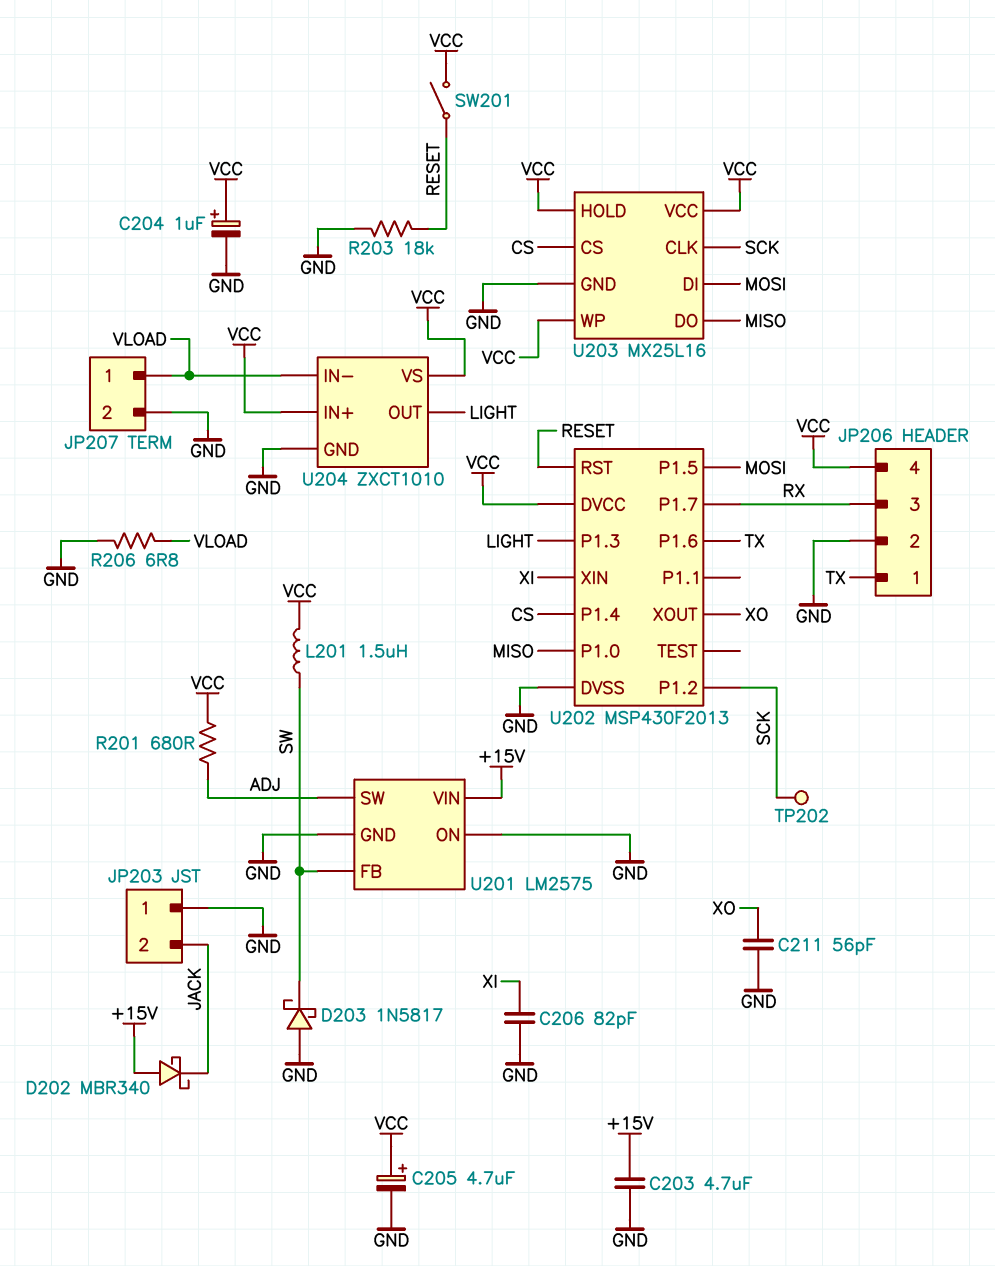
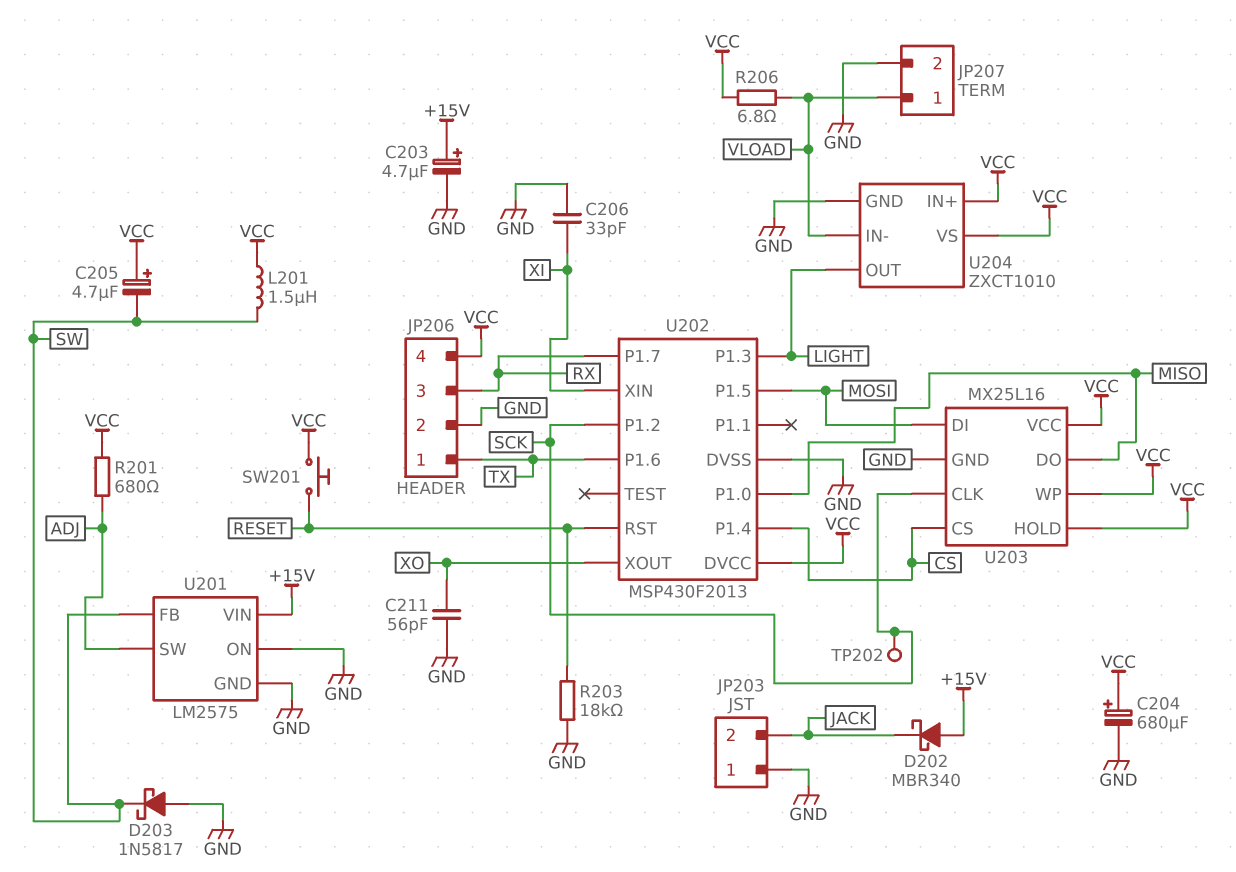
C203: 4.7uF (+15V, GND) -> 4.7uF (plus +15V, minus GND)
C204: 1uF (plus VCC, minus GND) -> 680uF (plus VCC, minus GND)
C205: 4.7uF (plus VCC, minus GND) -> 4.7uF (plus VCC, minus SW)
C206: 82pF (GND, XI) -> 33pF (GND, XI)
R206: 6.8 (GND, VLOAD) -> 6.8 (VCC, VLOAD)
SW201: switch (RESET, VCC) -> button (RESET, VCC)

